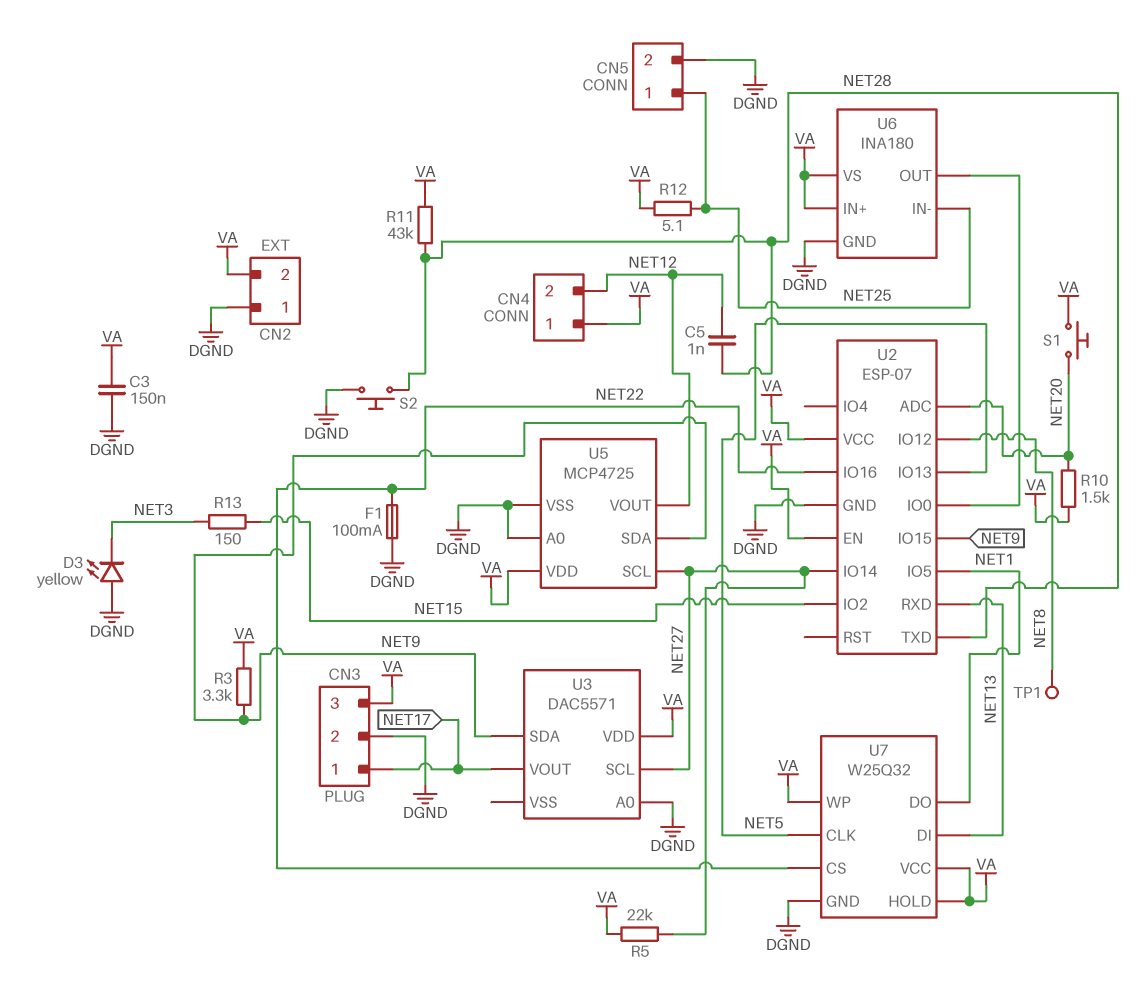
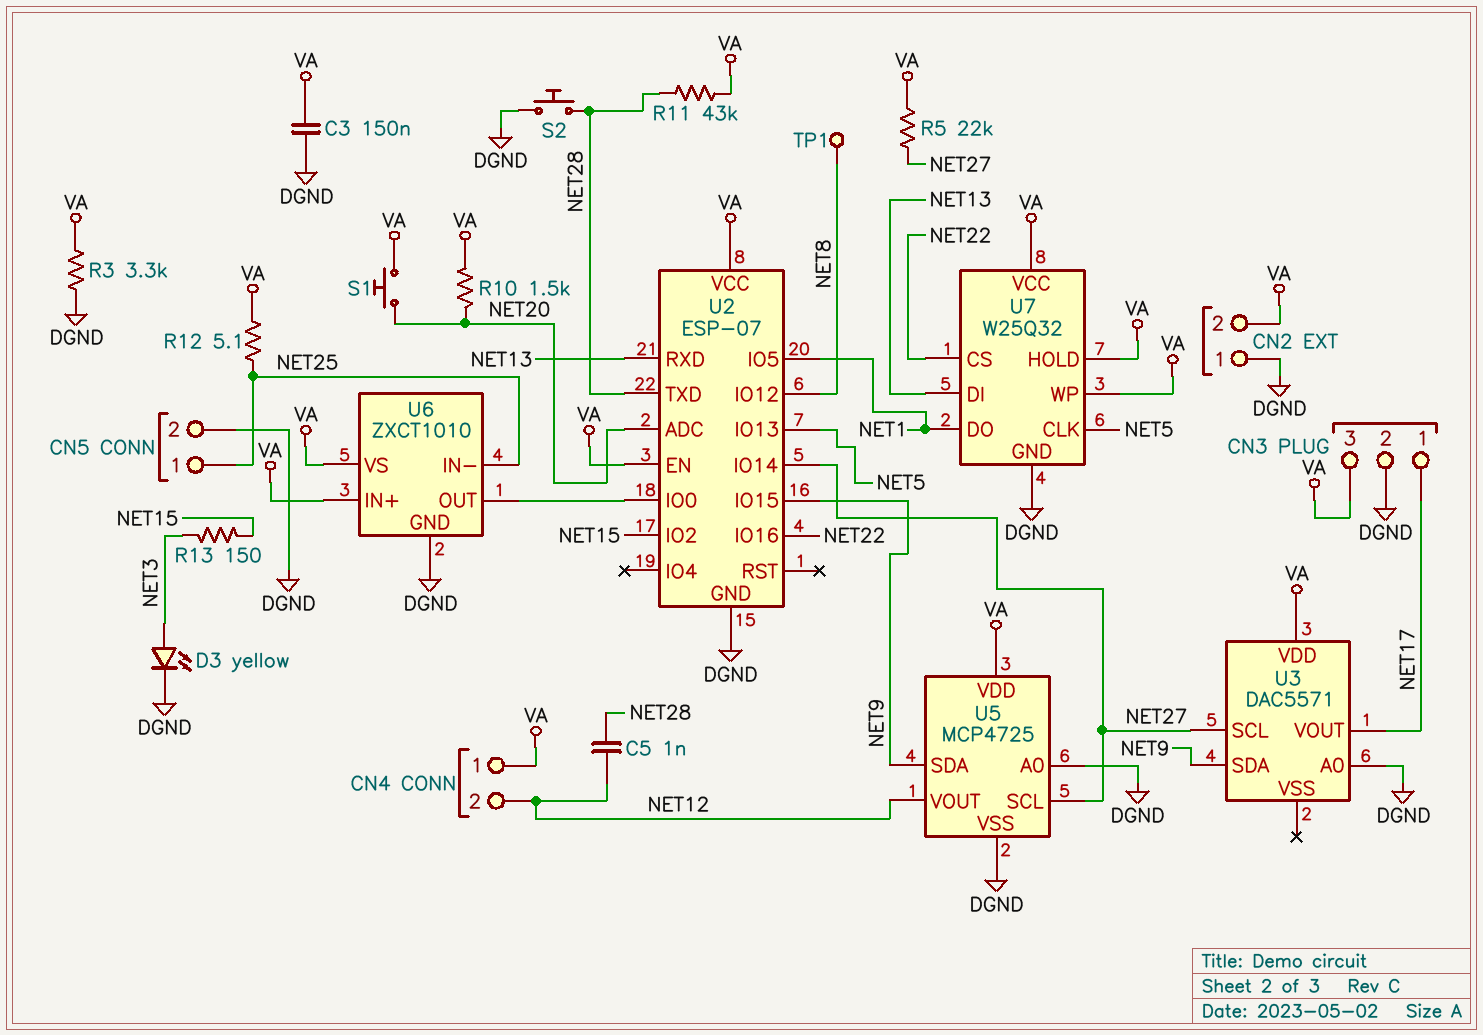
D3: LED yellow (A DGND, K NET3) -> LED yellow (A NET3, K DGND)
F1: 100mA (DGND, NET22) -> none
R3: 3.3k (NET9, VA) -> 3.3k (DGND, VA)
U6: INA180 -> ZXCT1010

